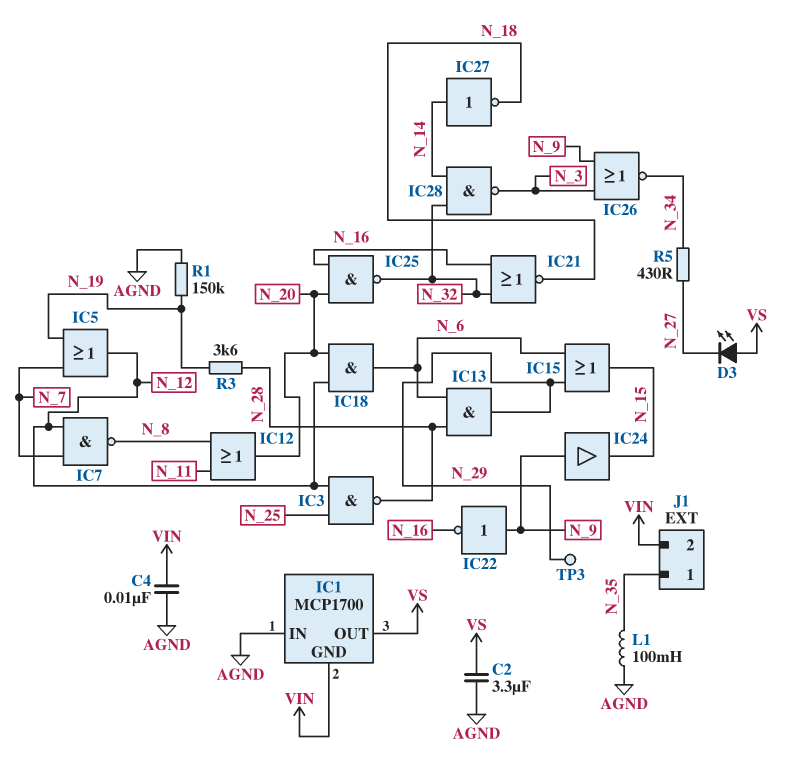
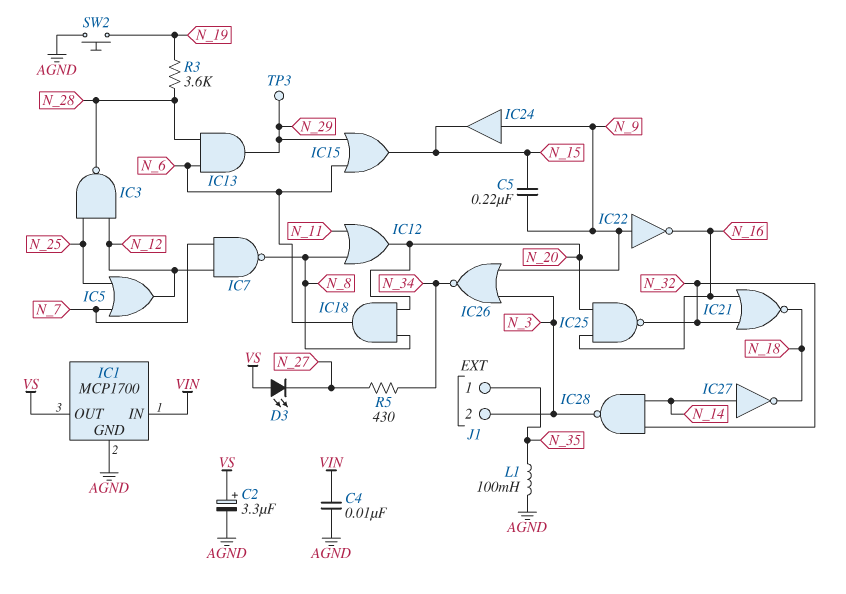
C2: 3.3uF (AGND, VS) -> 3.3uF (plus VS, minus AGND)
C5: none -> 220nF (N_9, N_15)
IC1 pin GND: VIN -> AGND
IC1 pin IN: AGND -> VIN
IC5: OR (in N_7, in N_19, out N_12) -> OR (in N_7, in N_25, out N_12)
IC18: AND (in N_12, in N_20, out N_6) -> AND (in N_8, in N_20, out N_6)
J1 pin 2: VIN -> N_3
R1: 150k (AGND, N_19) -> none
SW2: none -> button (AGND, N_19)

